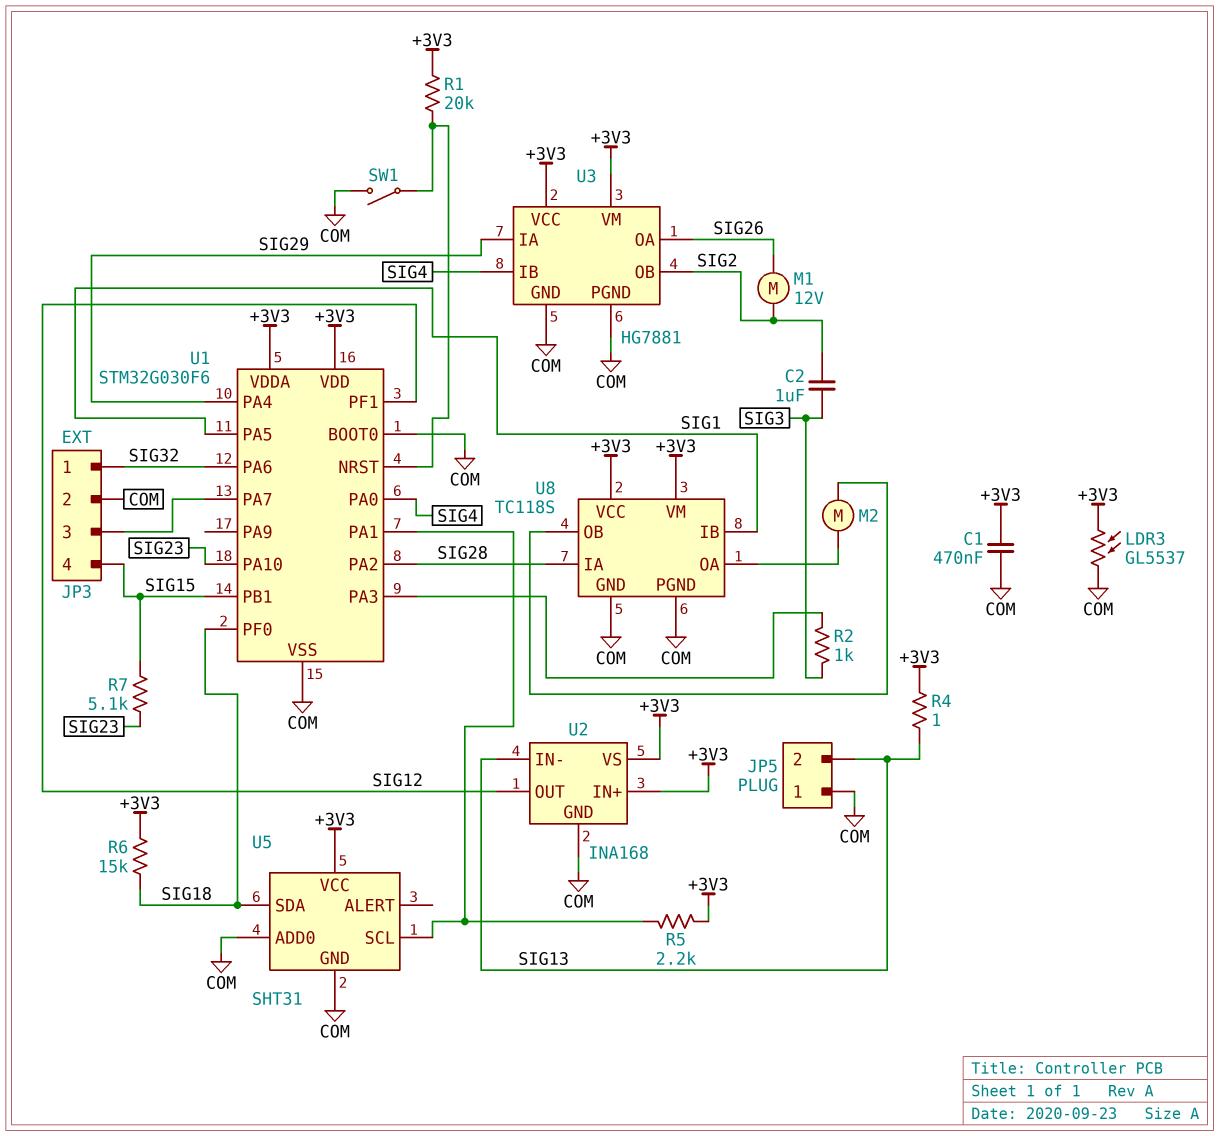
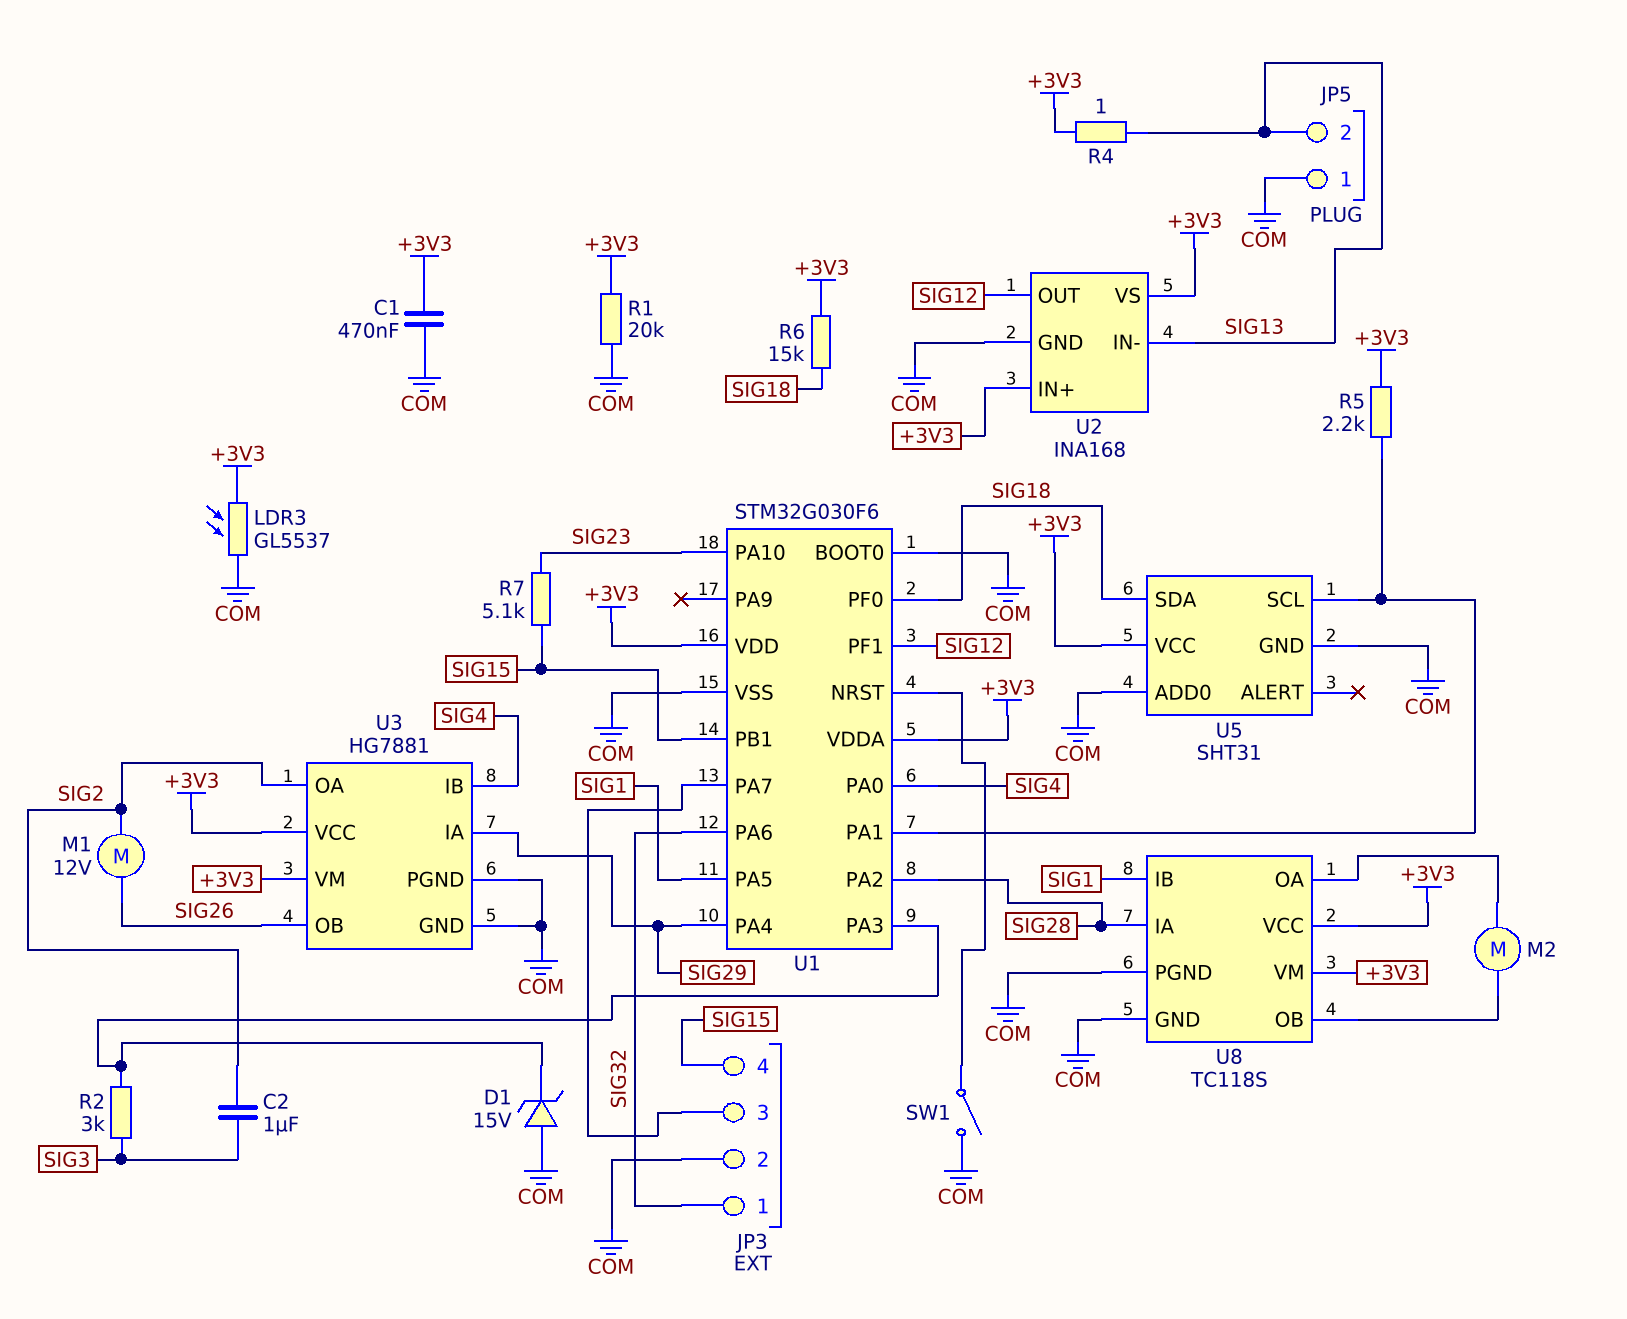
D1: none -> zener 15V (A COM, K U1/PA3)
R1: 20k (+3V3, U1/NRST) -> 20k (+3V3, COM)
R2: 1k (SIG3, U1/PA3) -> 3k (SIG3, U1/PA3)
U3 pin OA: SIG26 -> SIG2
U3 pin OB: SIG2 -> SIG26

